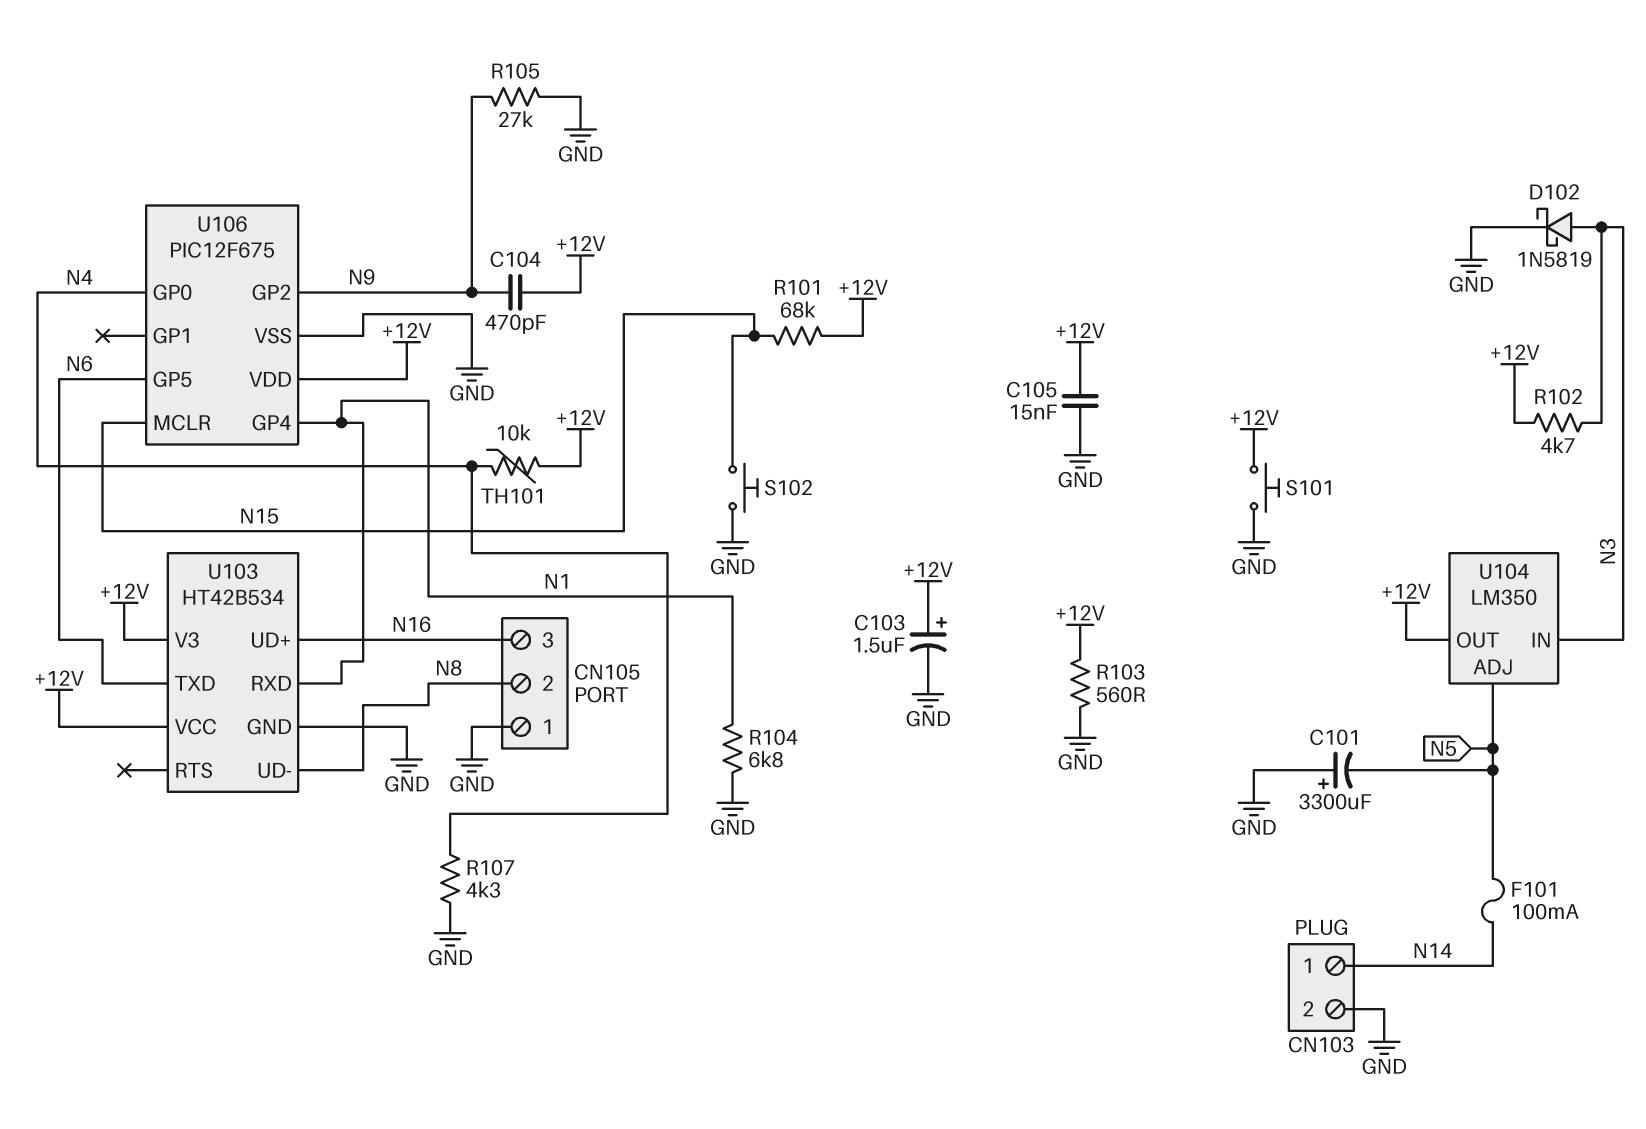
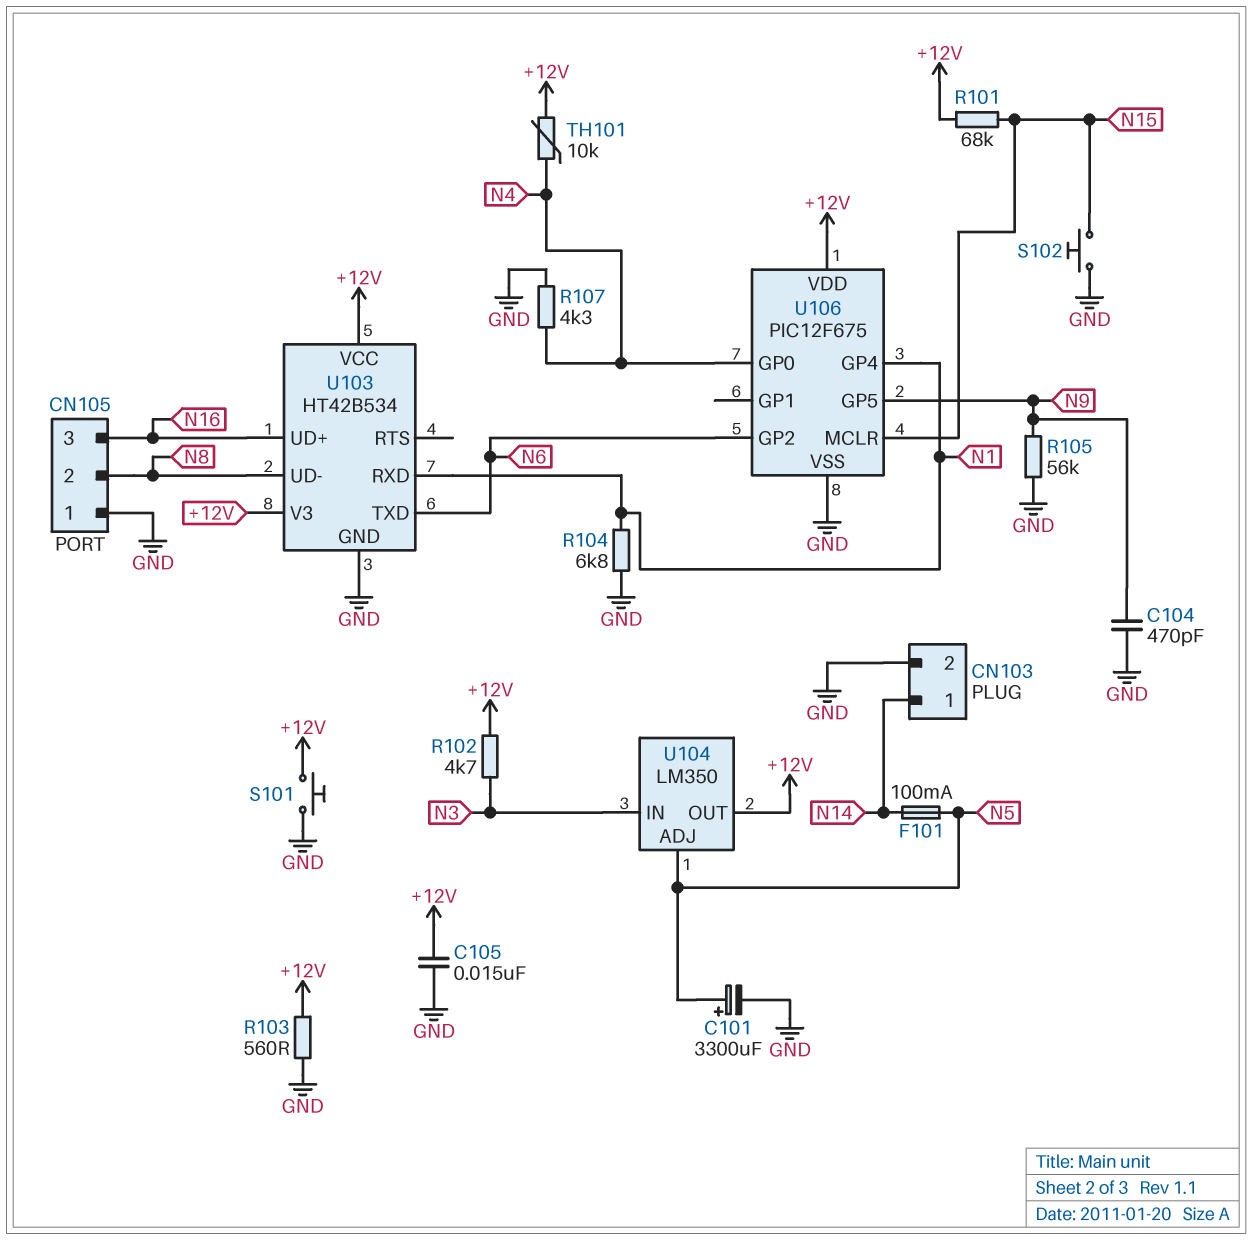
C101: 3300uF (plus GND, minus N5) -> 3300uF (plus N5, minus GND)
C103: 1.5uF (plus +12V, minus GND) -> none
C104: 470pF (+12V, N9) -> 470pF (GND, N9)
D102: schottky 1N5819 (A N3, K GND) -> none
R105: 27k (GND, N9) -> 56k (GND, N9)
U106 pin GP2: N9 -> N6
U106 pin GP5: N6 -> N9

